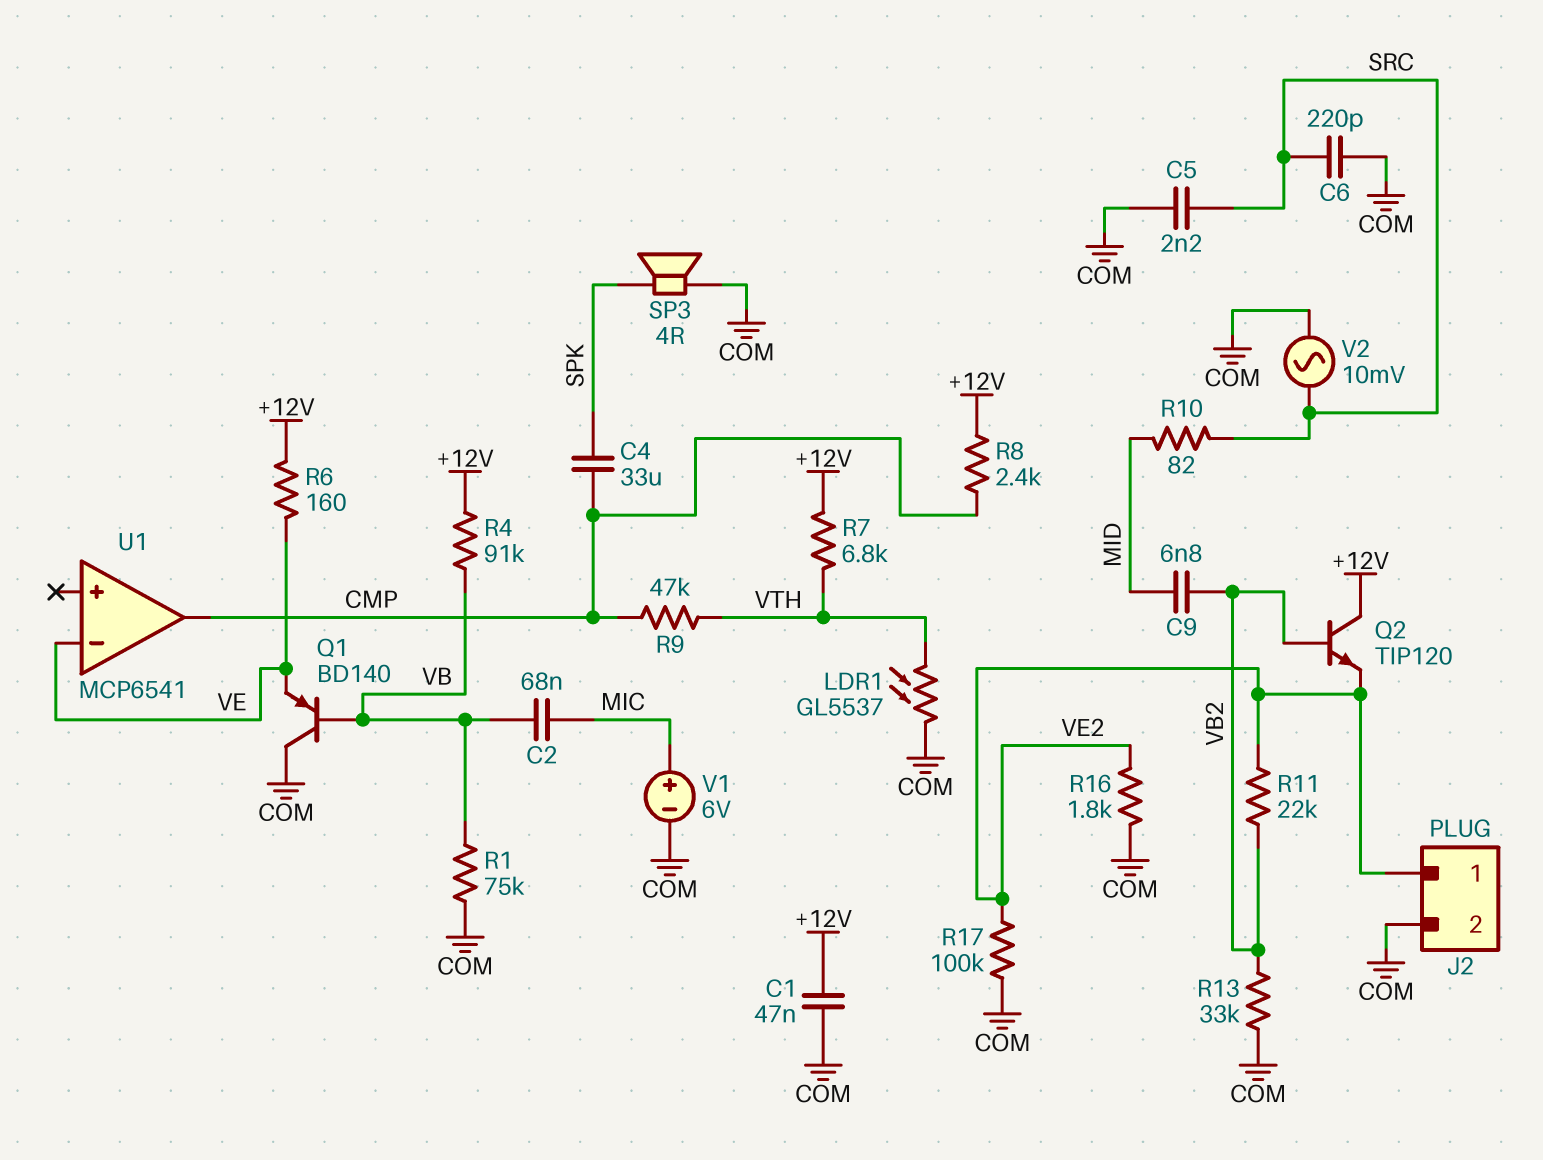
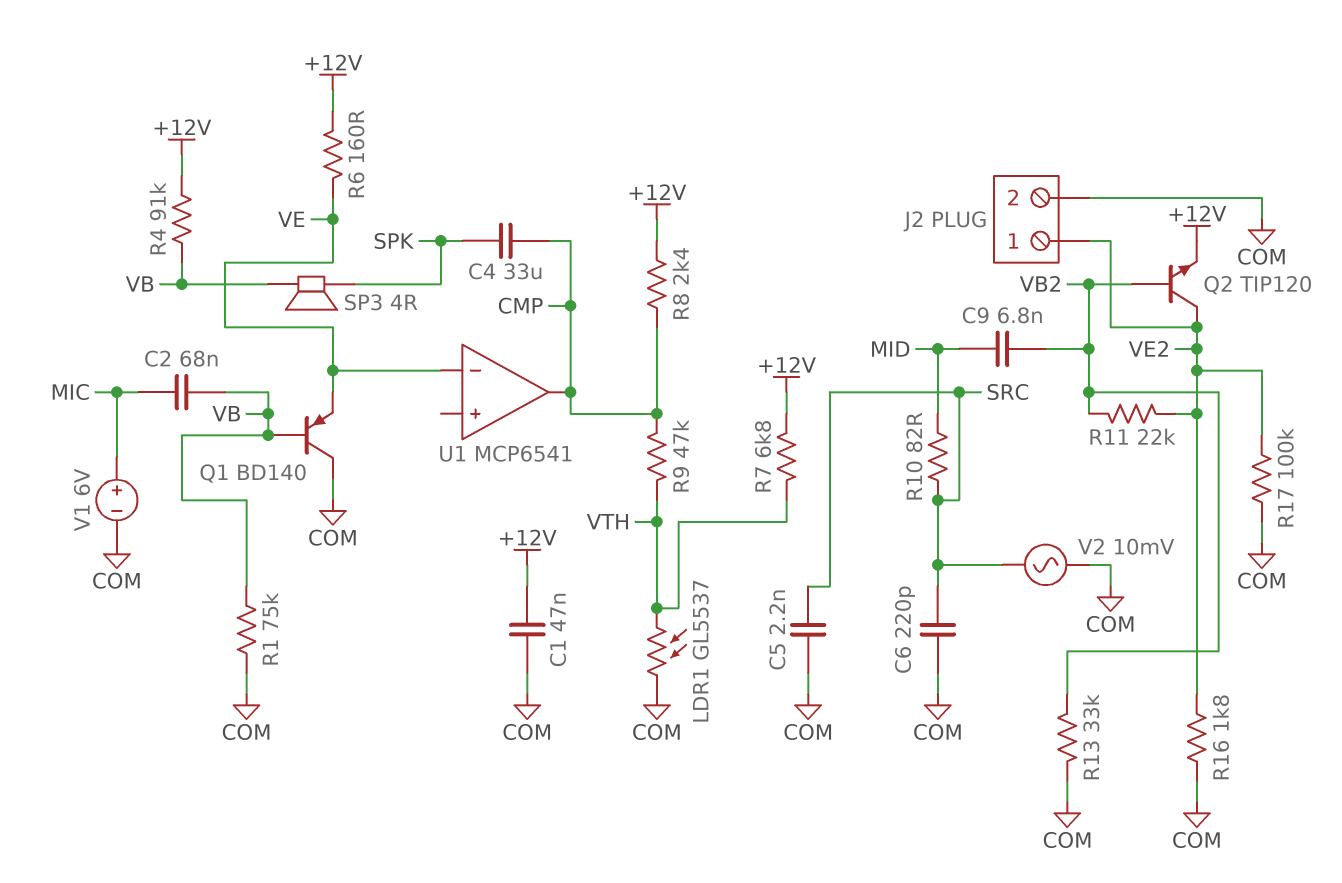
Q2: NPN TIP120 (B VB2, C +12V, E VE2) -> NPN TIP120 (B VB2, C VE2, E +12V)
SP3: speaker 4R (COM, SPK) -> speaker 4R (SPK, VB)

